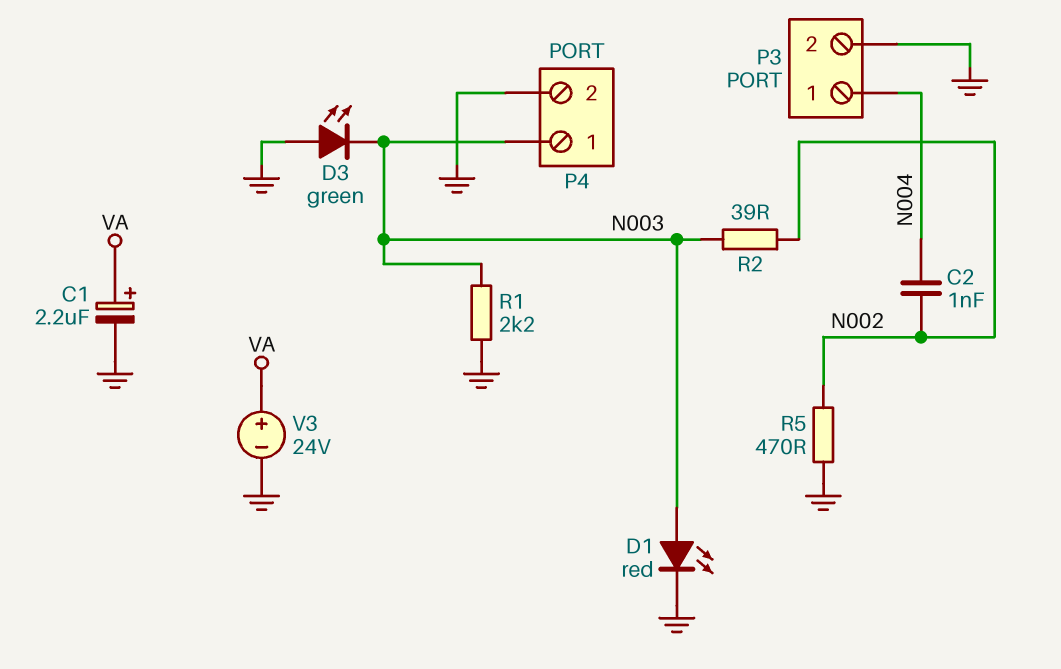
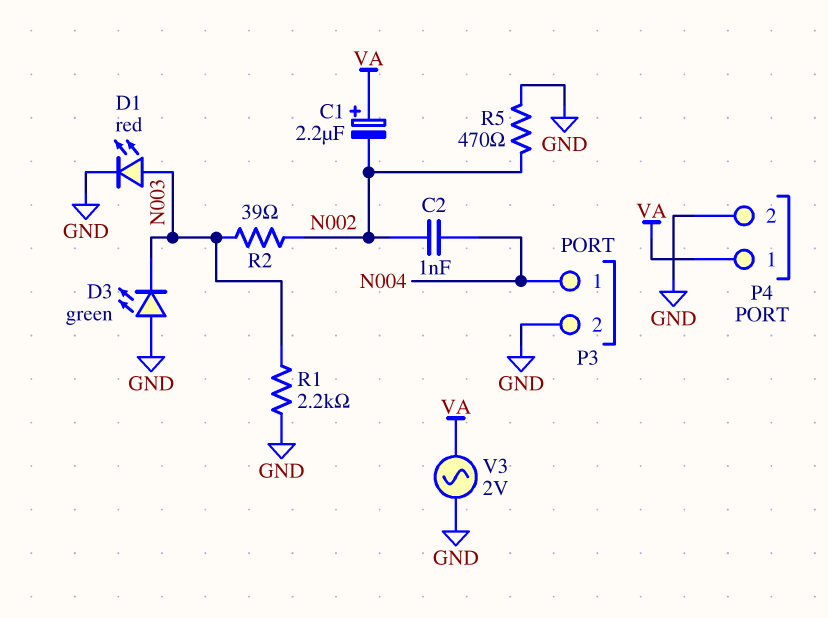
C1: 2.2uF (plus VA, minus GND) -> 2.2uF (plus VA, minus N002)
P4 pin 1: N003 -> VA
V3: 24V (plus VA, minus GND) -> AC 2V (GND, VA)

